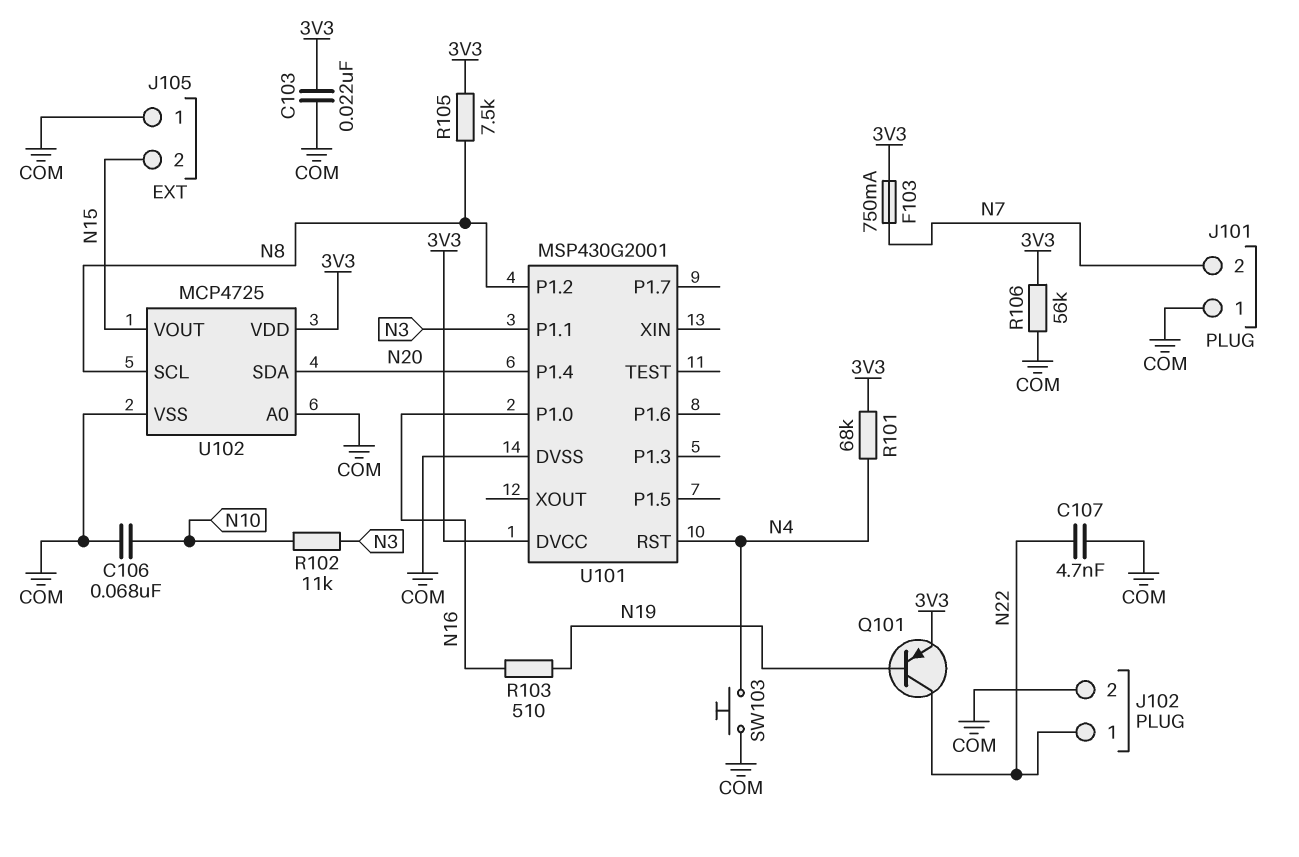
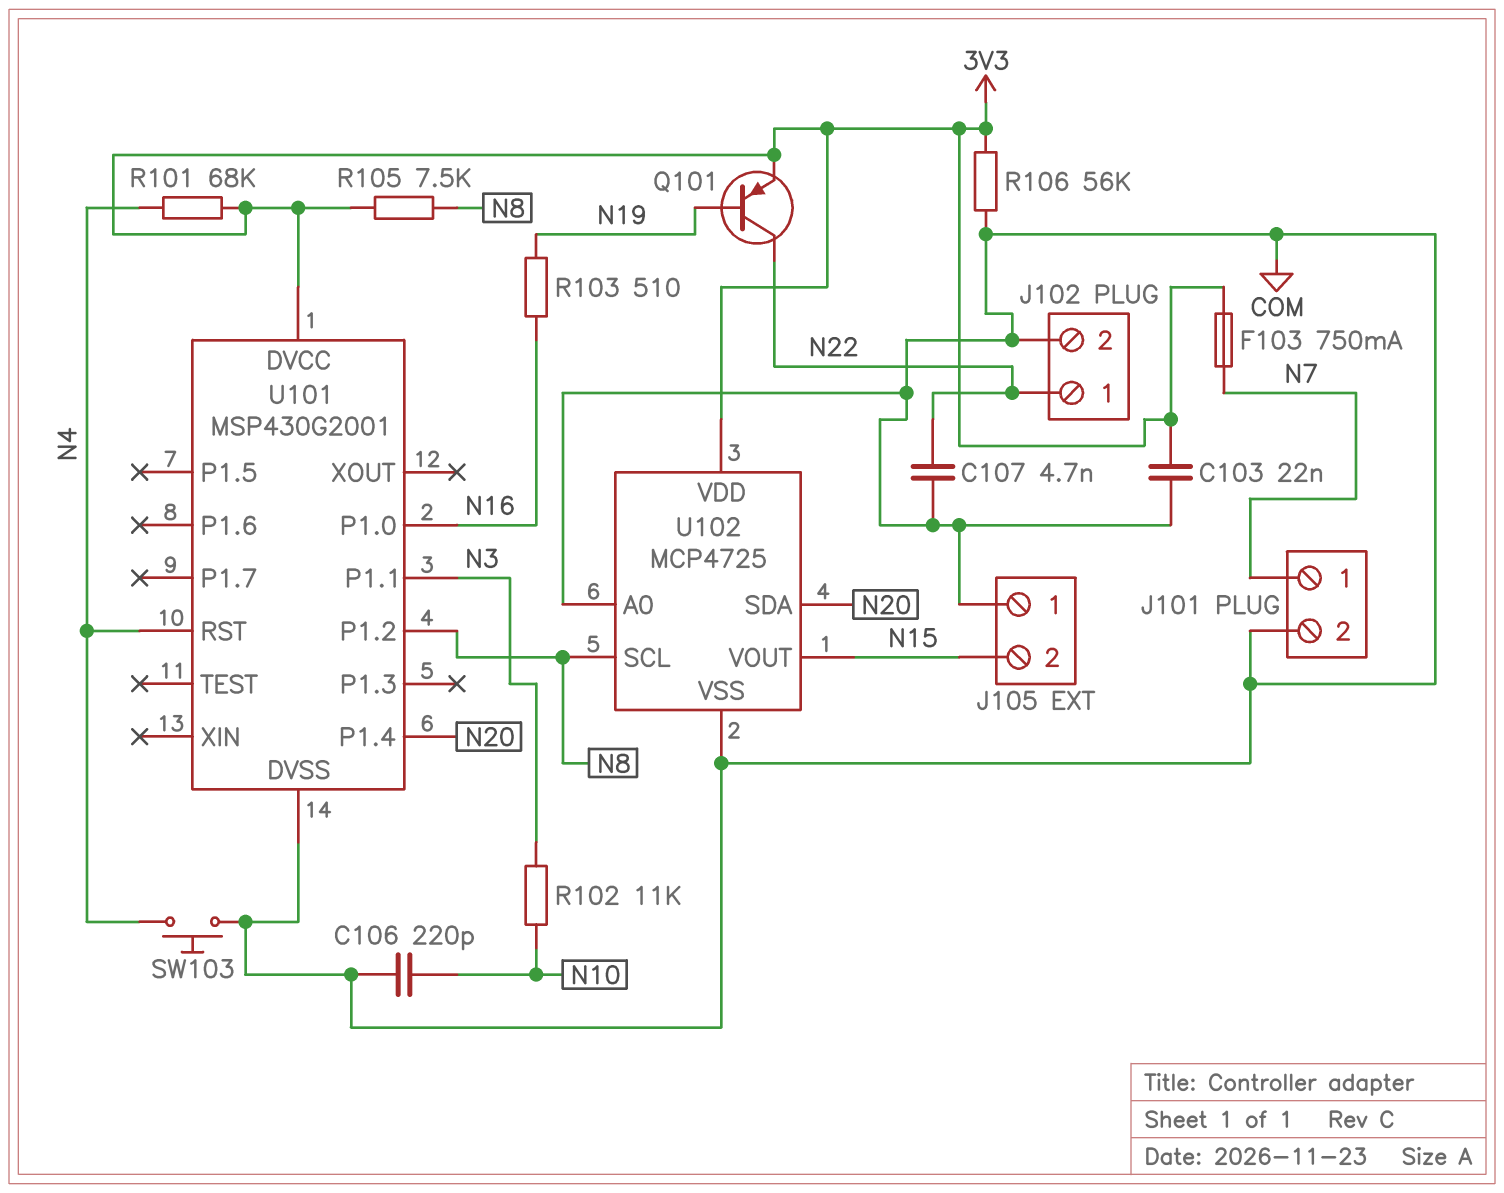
C106: 68nF (COM, N10) -> 220pF (COM, N10)
J101 pin 1: COM -> N7
J101 pin 2: N7 -> COM

